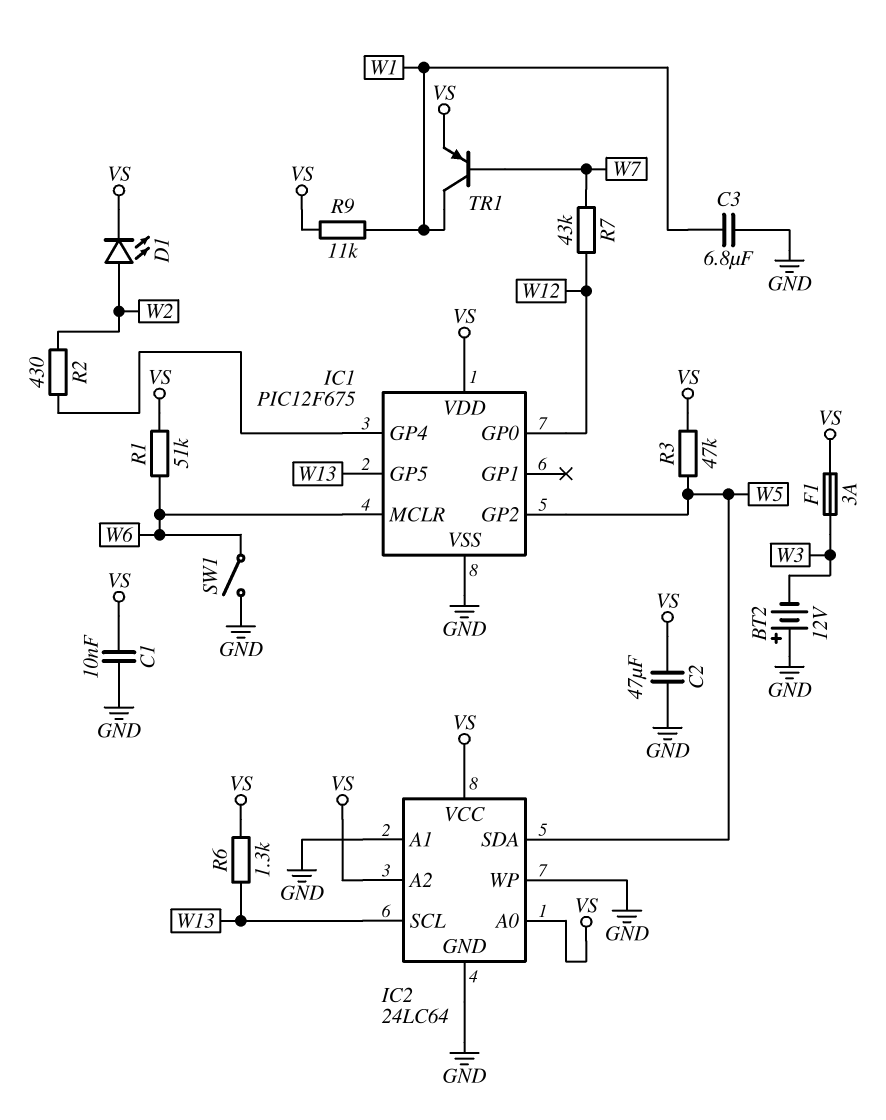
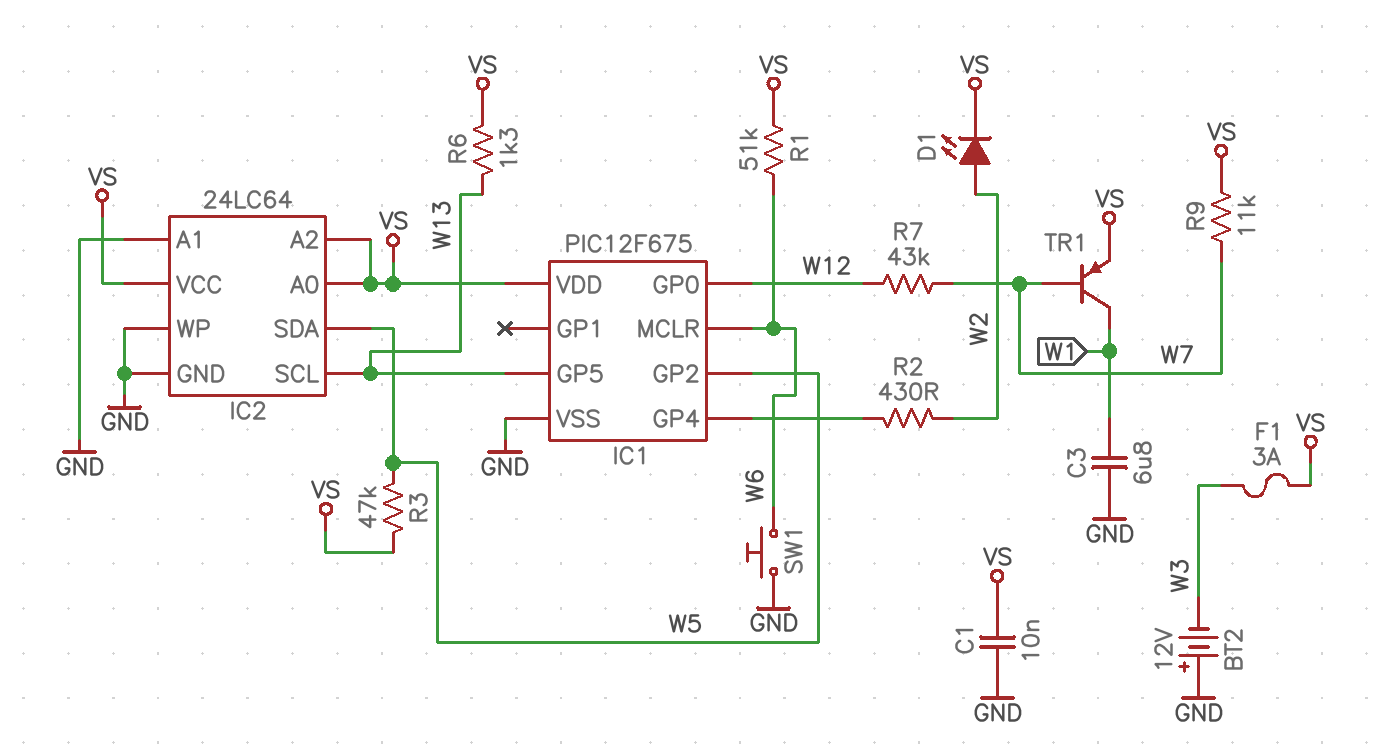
C2: 47uF (GND, VS) -> none
R9: 11k (VS, W1) -> 11k (VS, W7)
SW1: switch (GND, W6) -> button (GND, W6)

